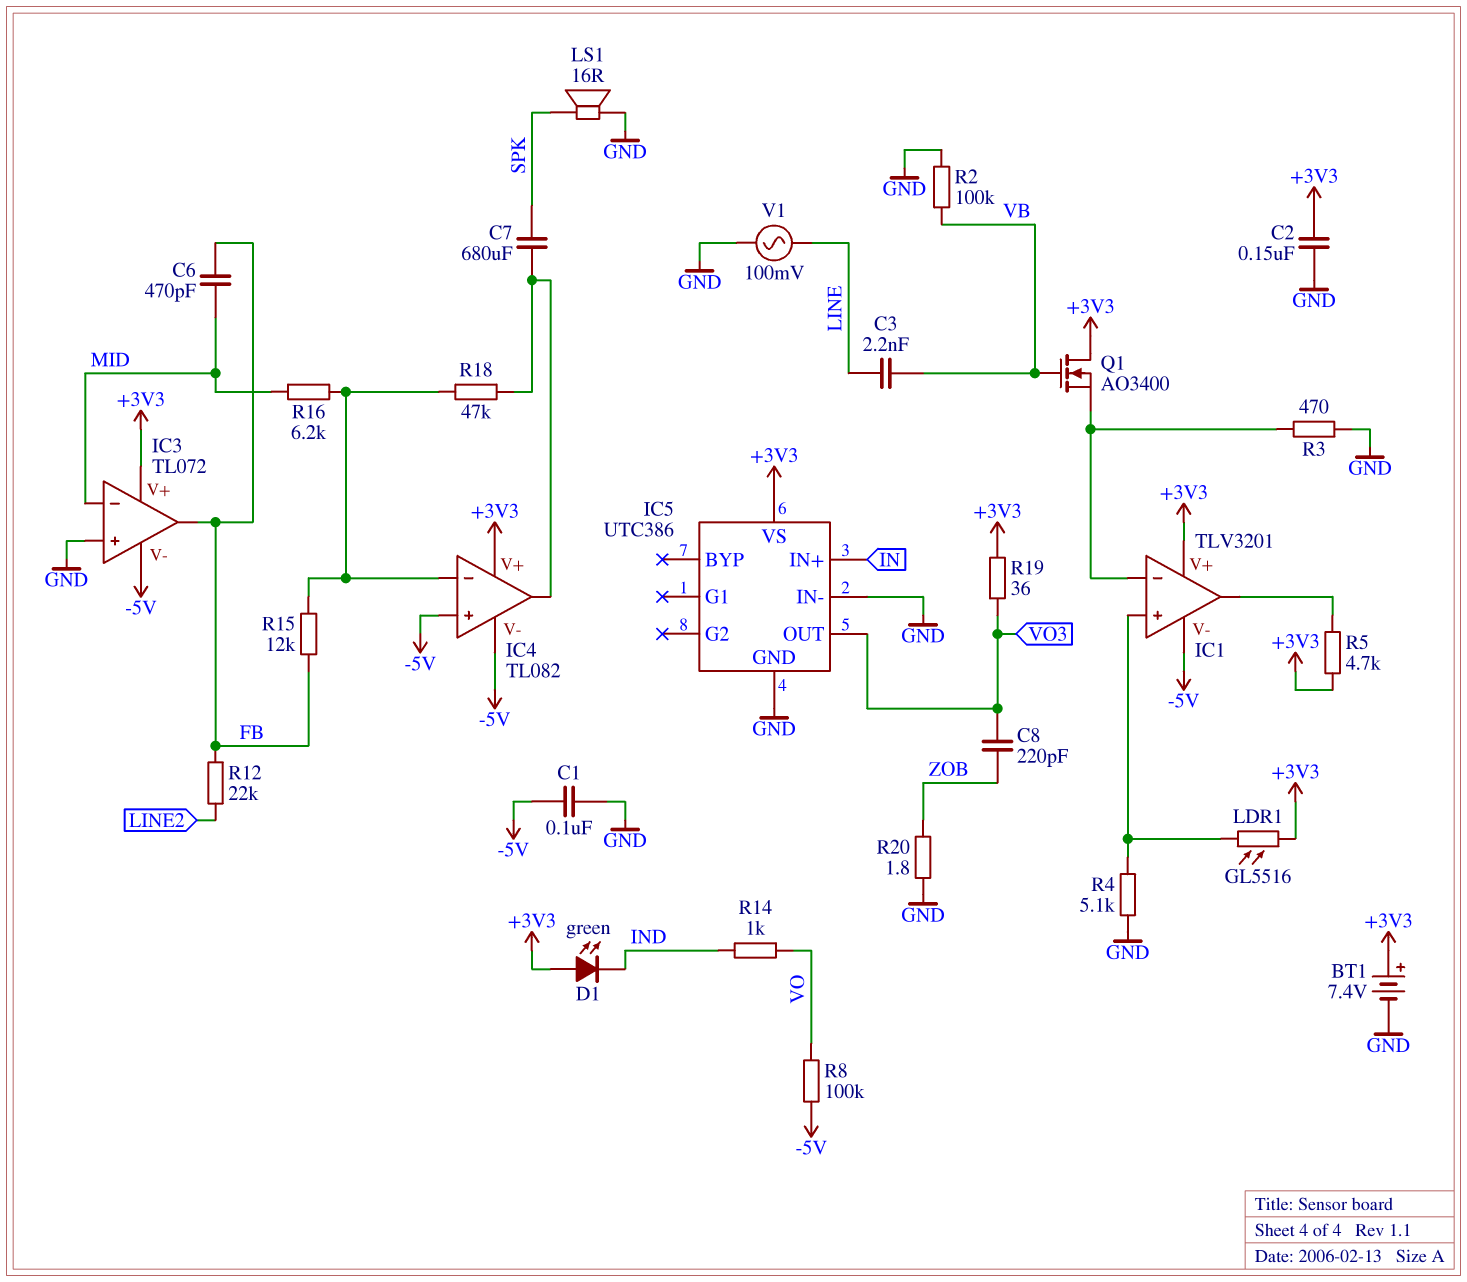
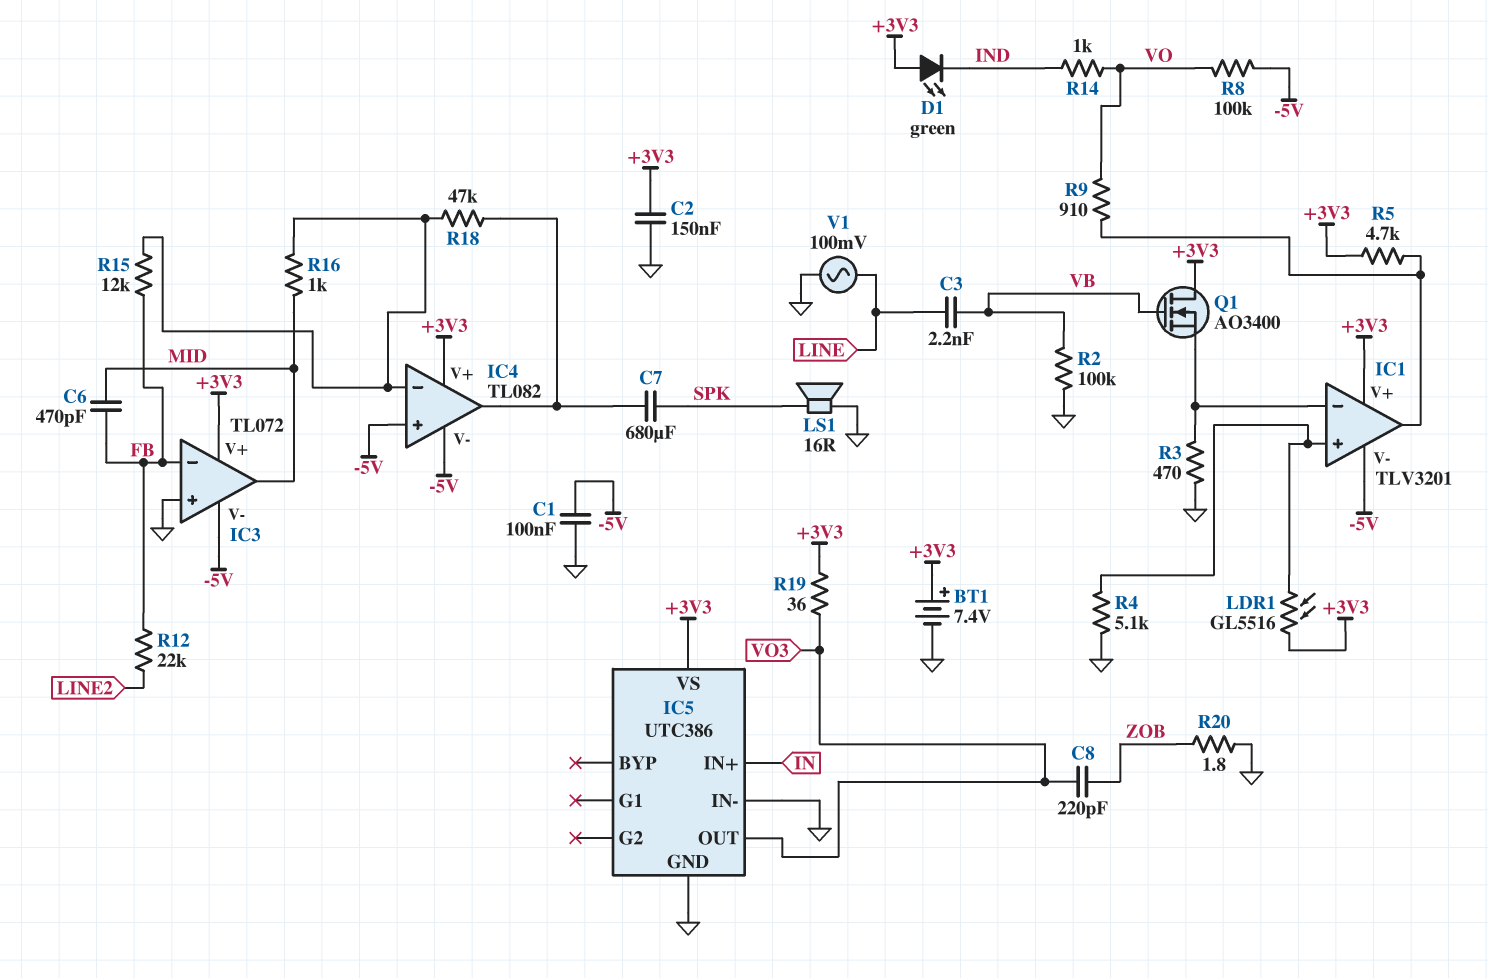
IC3 pin in-: MID -> FB
IC3 pin out: FB -> MID
R9: none -> 910 (IC1/out, VO)
R16: 6.2k (IC4/in-, MID) -> 1k (IC4/in-, MID)

